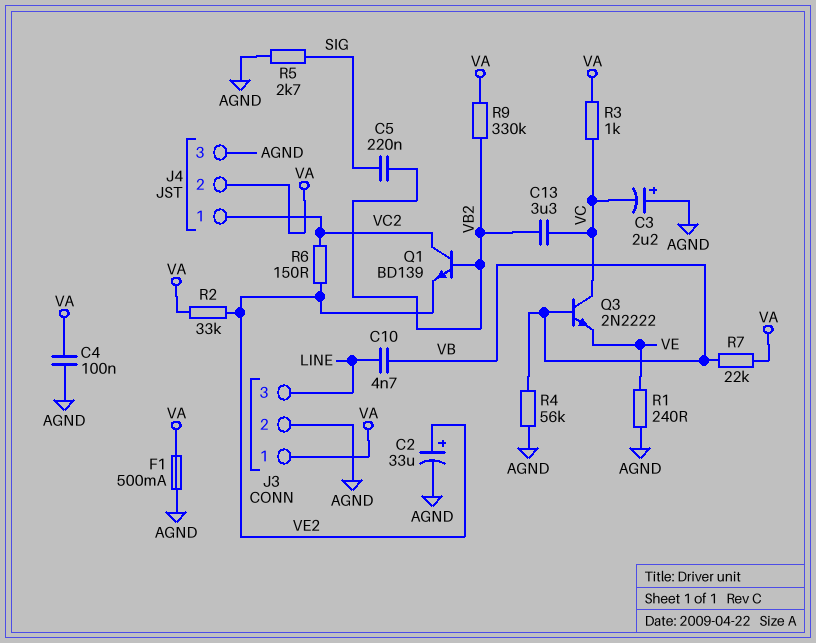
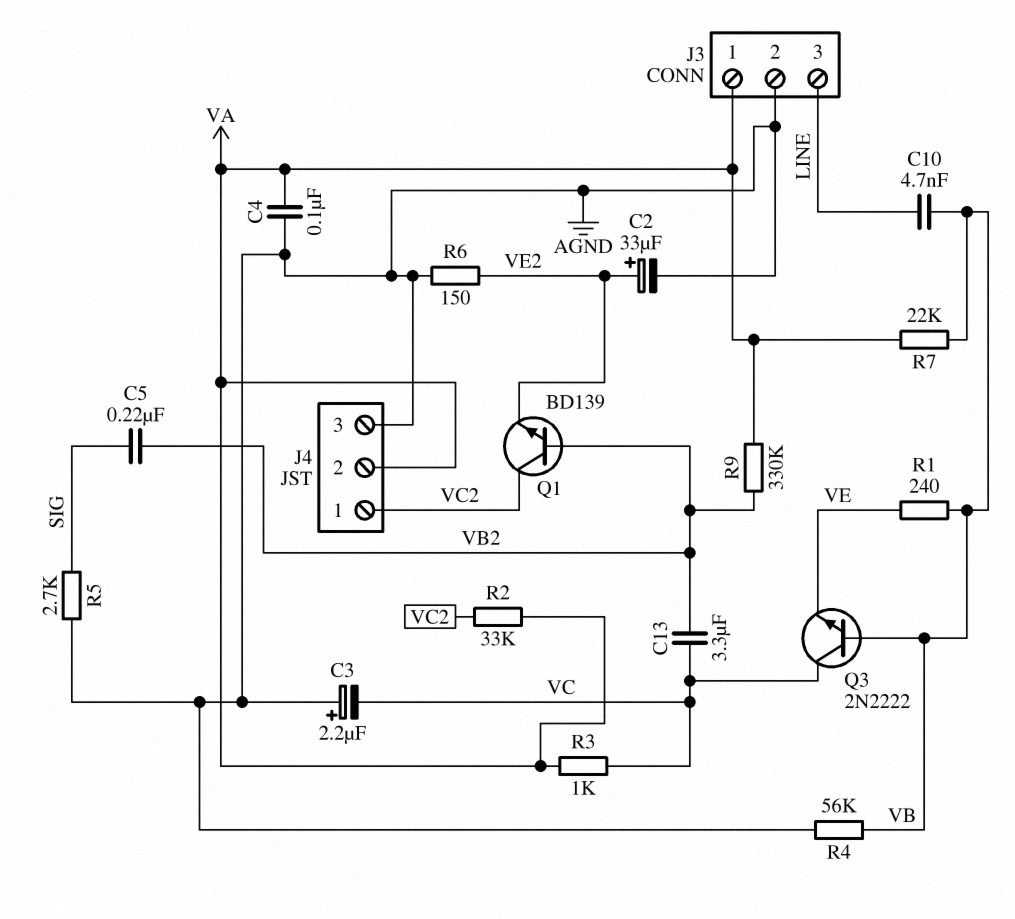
F1: 500mA (AGND, VA) -> none
R1: 240 (AGND, VE) -> 240 (VB, VE)
R2: 33k (VA, VE2) -> 33k (VA, VC2)
R6: 150 (VC2, VE2) -> 150 (AGND, VE2)

